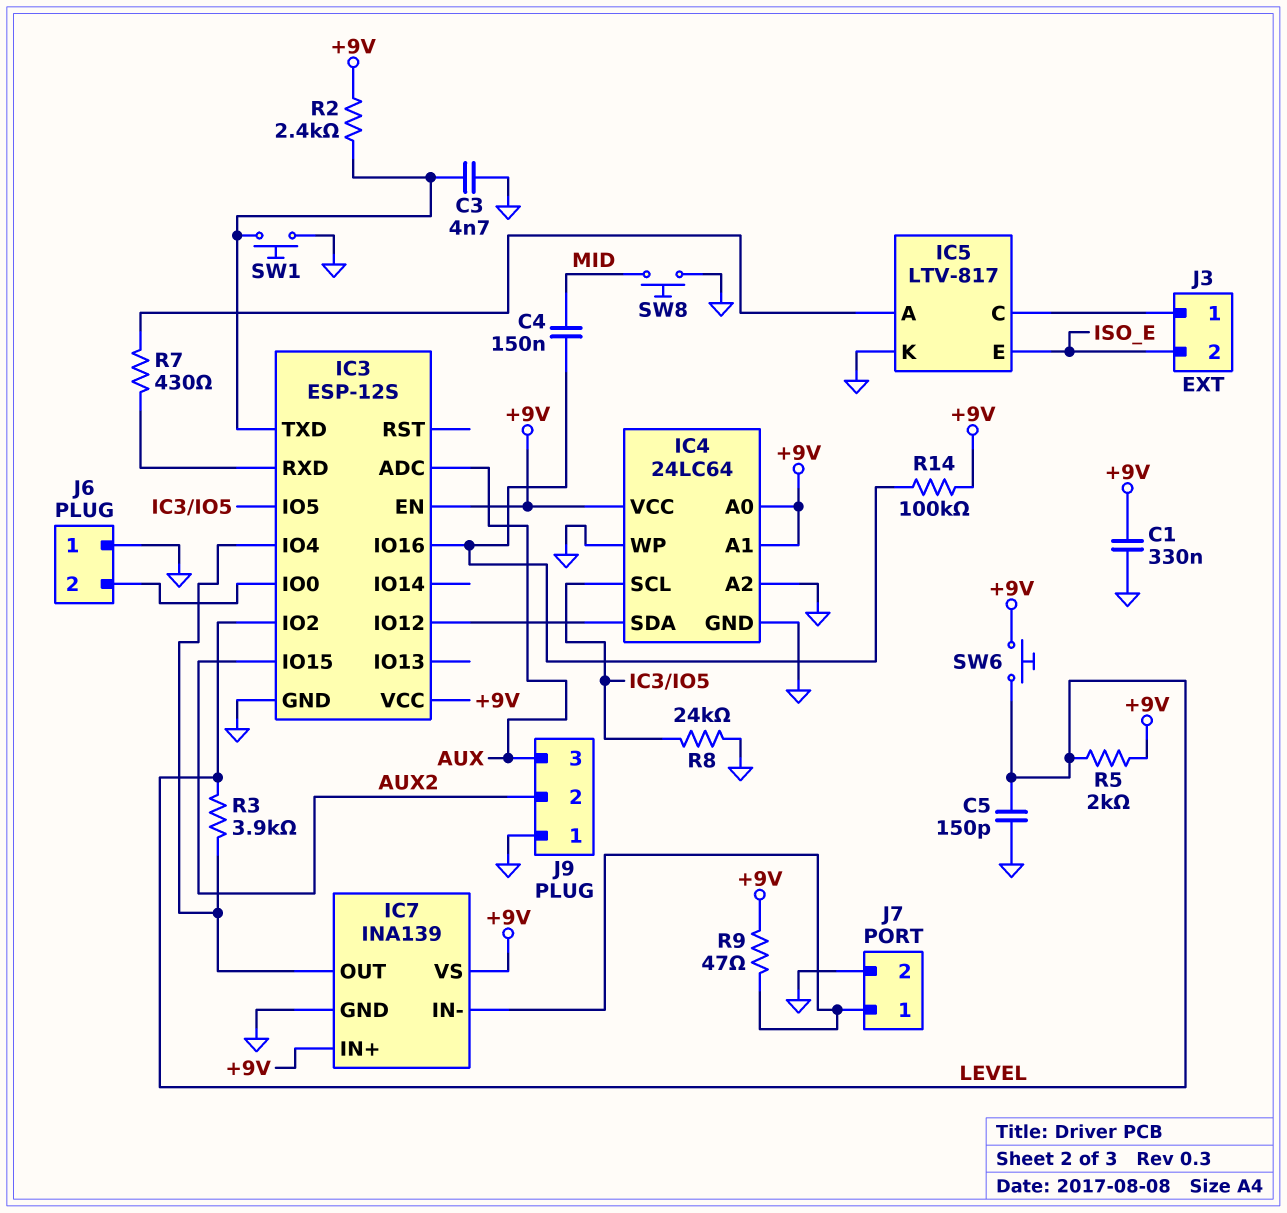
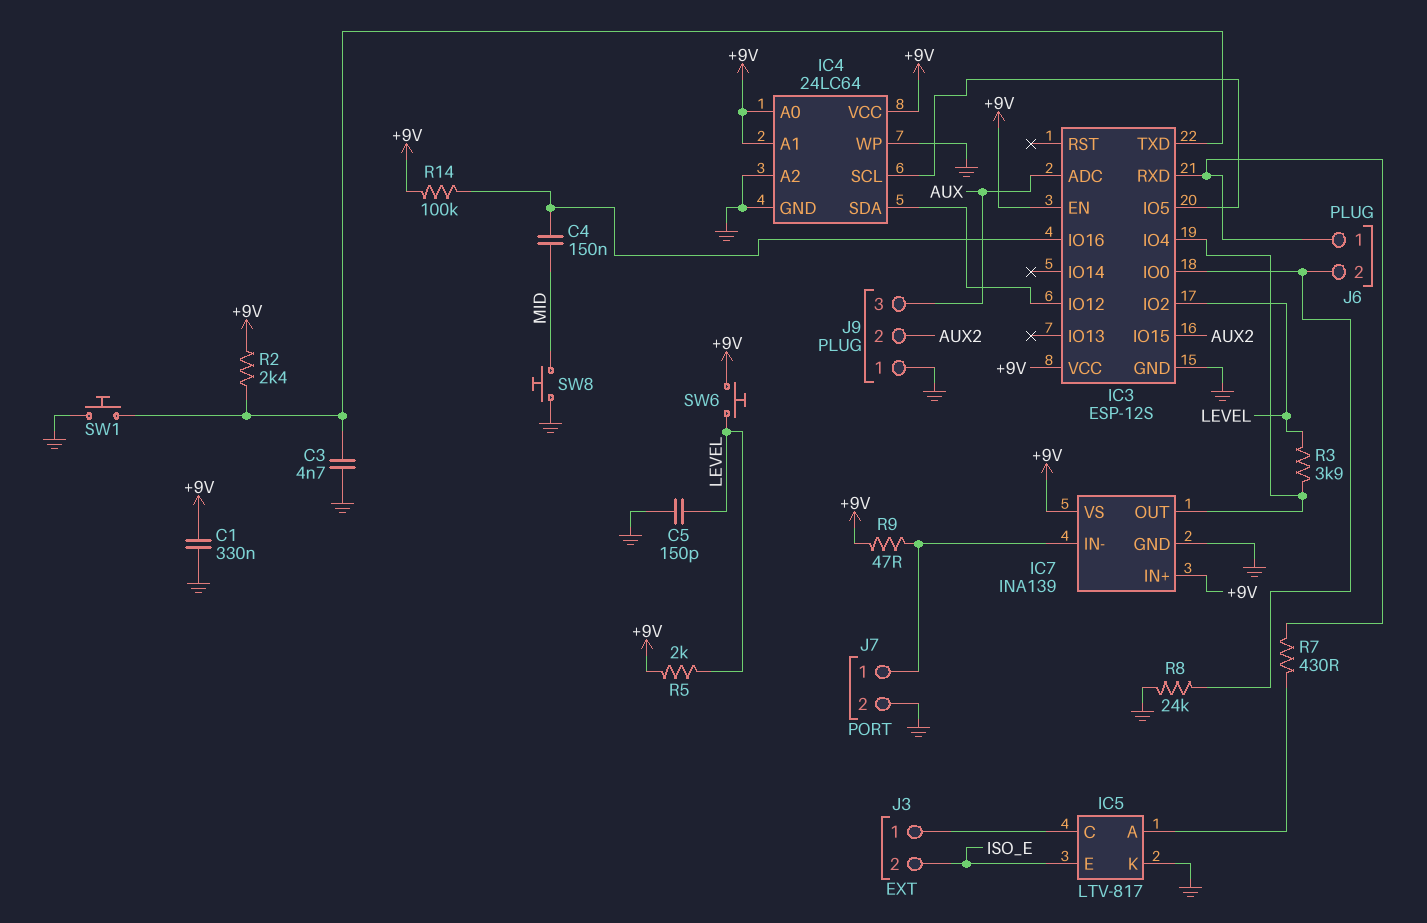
J6 pin 1: GND -> IC3/RXD
R8: 24k (GND, IC3/IO5) -> 24k (GND, IC3/IO0)

